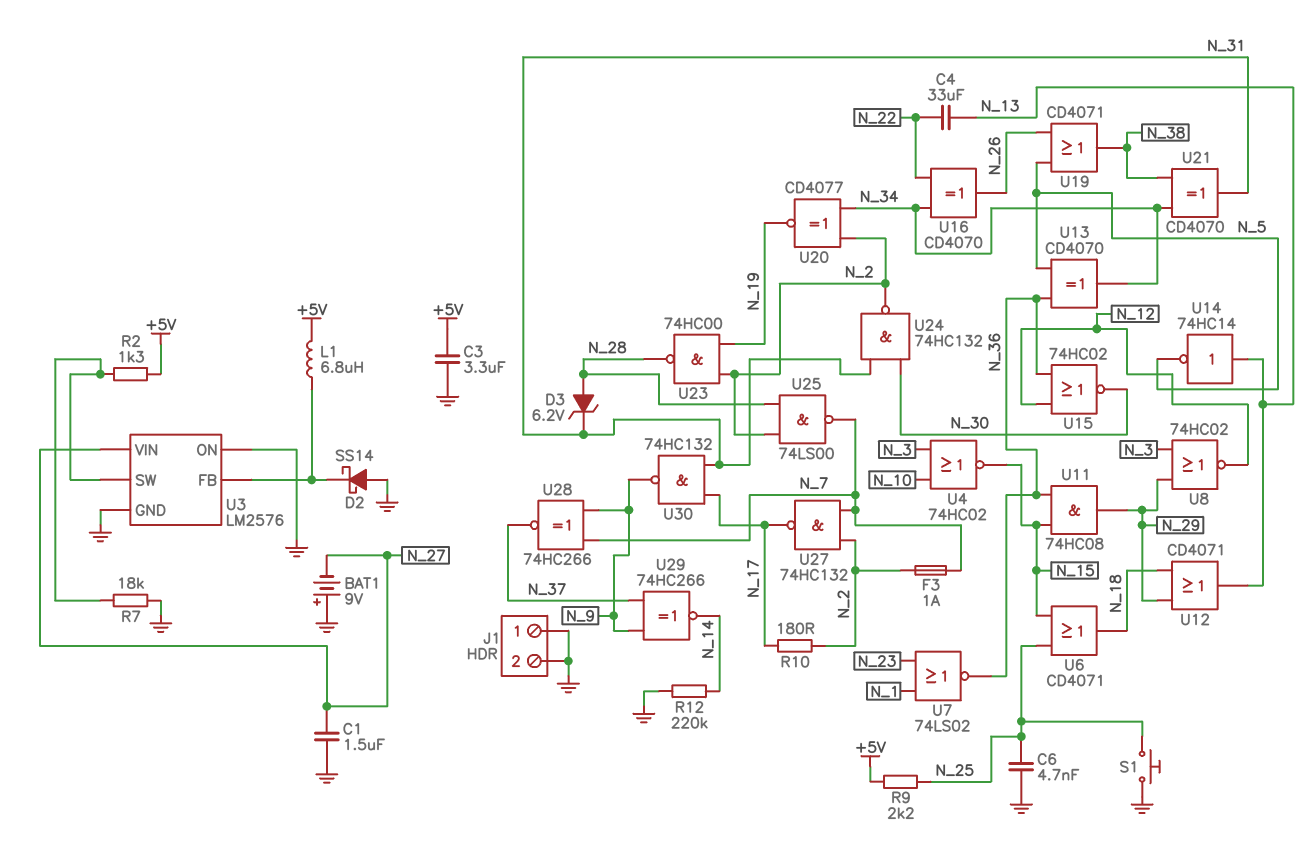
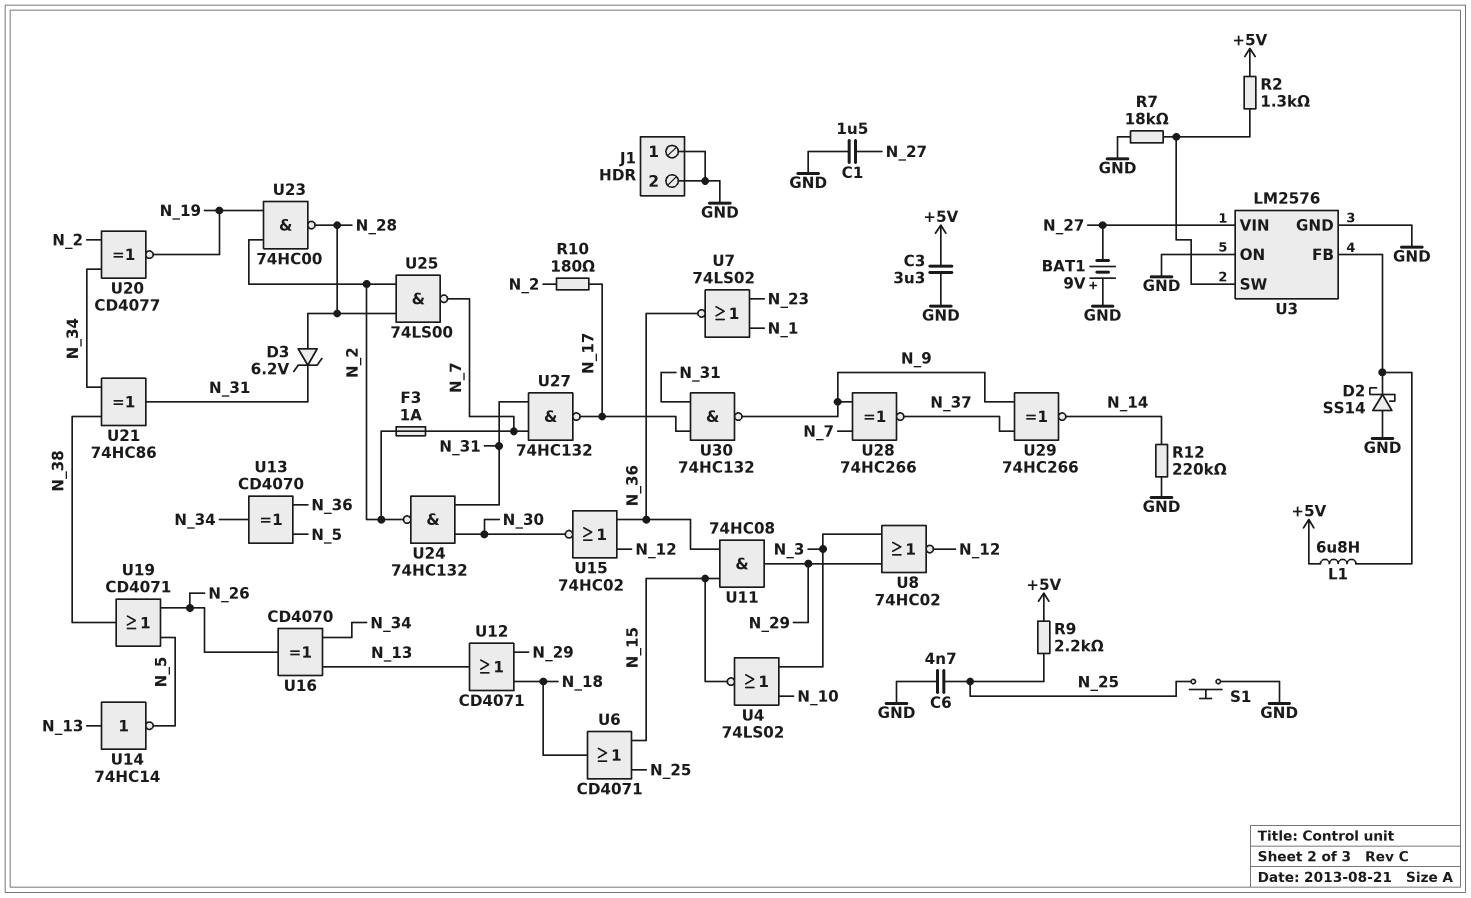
C4: 33uF (N_13, N_22) -> none
U4: NOR 74HC02 (in N_3, in N_10, out N_15) -> NOR 74LS02 (in N_3, in N_10, out N_15)
U16: XOR CD4070 (in N_22, in N_34, out N_26) -> XOR CD4070 (in N_13, in N_34, out N_26)
U21: XOR CD4070 (in N_34, in N_38, out N_31) -> XOR 74HC86 (in N_34, in N_38, out N_31)
U27: NAND 74HC132 (in N_2, in N_7, out N_17) -> NAND 74HC132 (in N_7, in N_31, out N_17)

